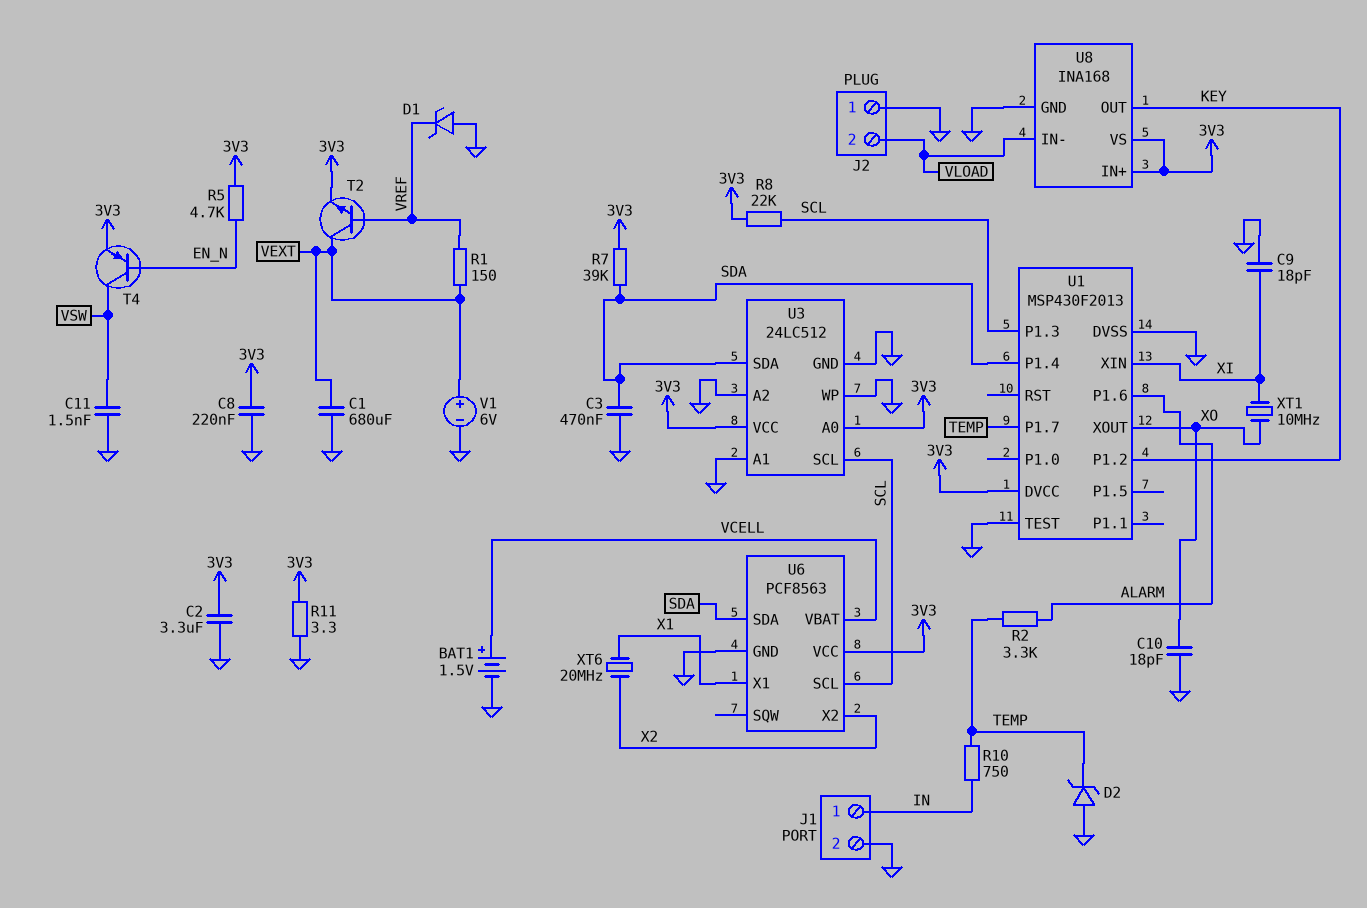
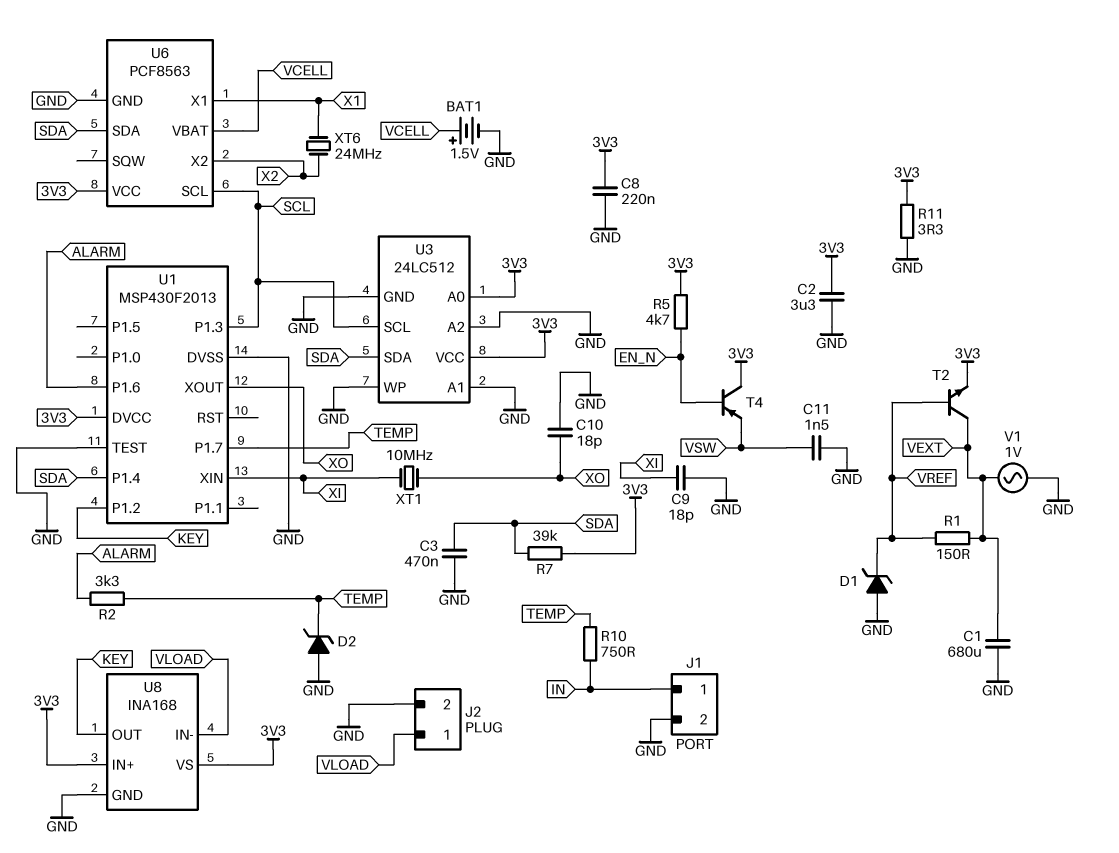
J2 pin 1: GND -> VLOAD
J2 pin 2: VLOAD -> GND
R8: 22k (3V3, SCL) -> none
T4: PNP (B EN_N, C VSW, E 3V3) -> PNP (B EN_N, C 3V3, E VSW)
V1: 6V (plus VEXT, minus GND) -> AC 1V (GND, VEXT)
XT6: 20MHz (X1, X2) -> 24MHz (X1, X2)

